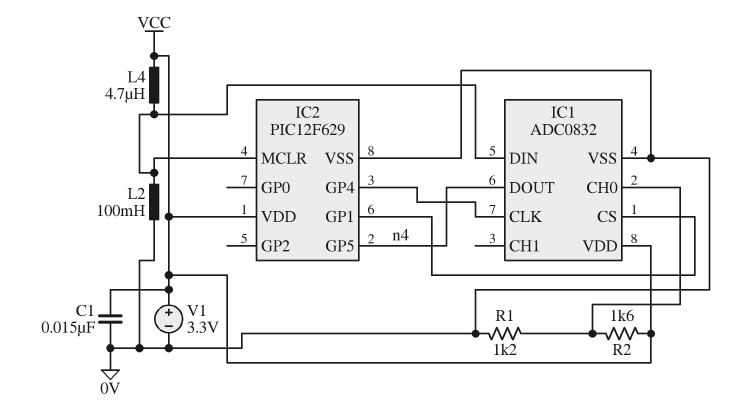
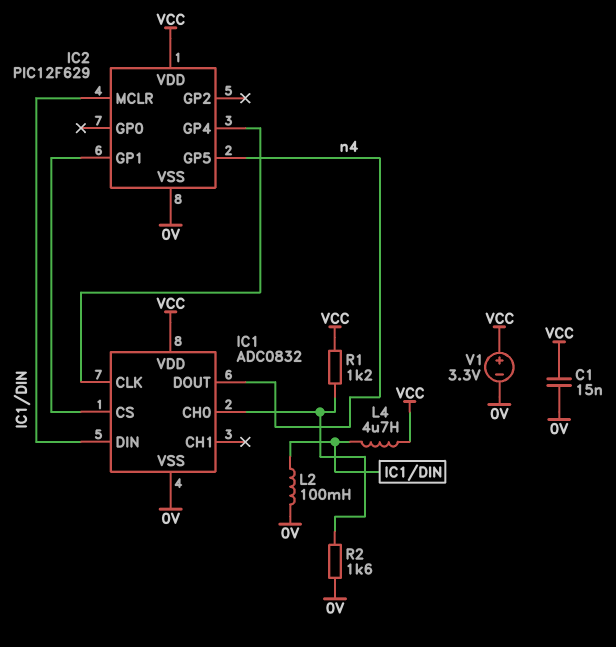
R1: 1.2k (0V, IC1/CH0) -> 1.2k (IC1/CH0, VCC)
R2: 1.6k (IC1/CH0, VCC) -> 1.6k (0V, IC1/CH0)

